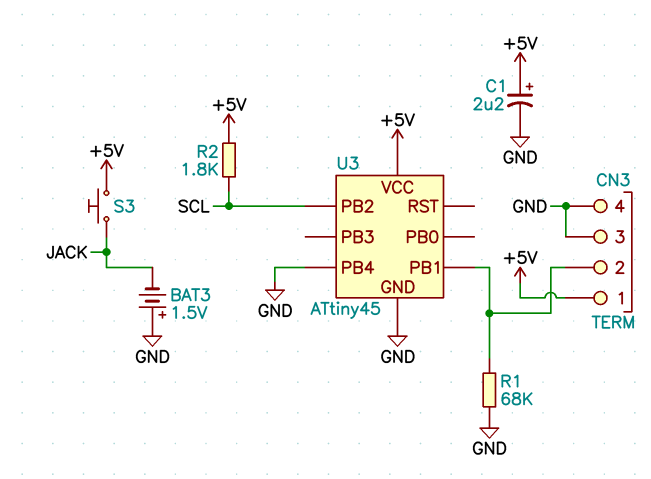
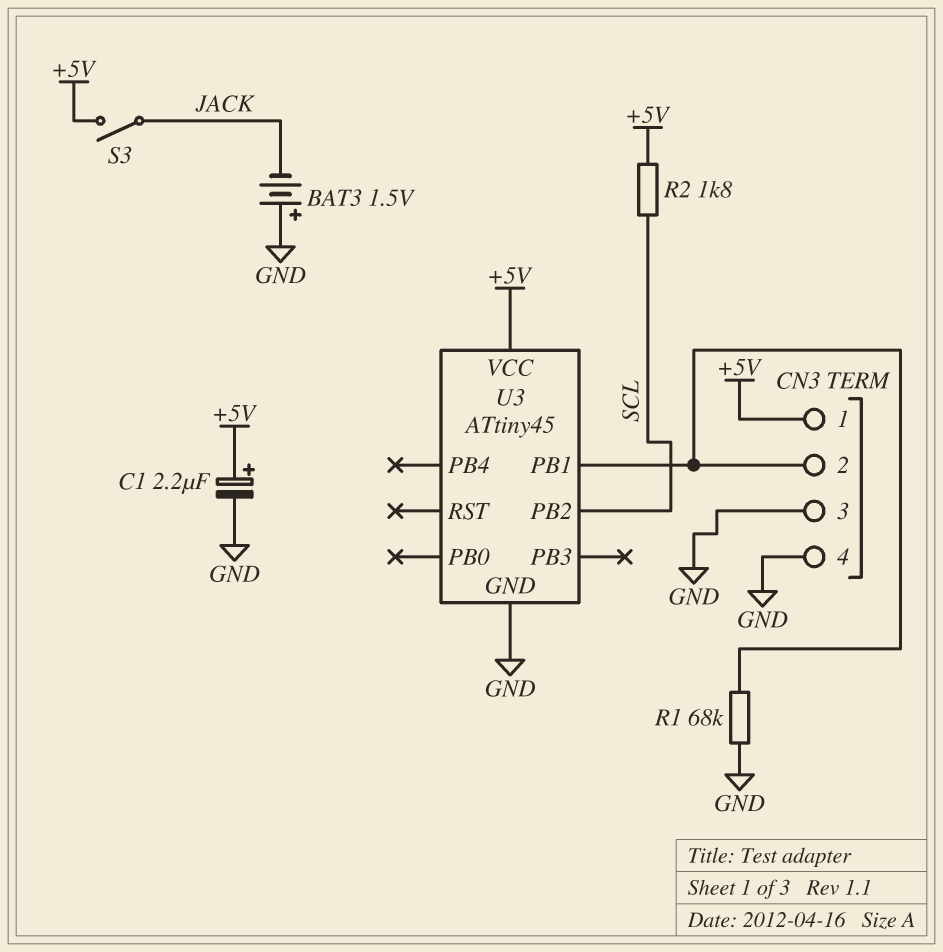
S3: button (+5V, JACK) -> switch (+5V, JACK)
U3 pin PB4: GND -> none

